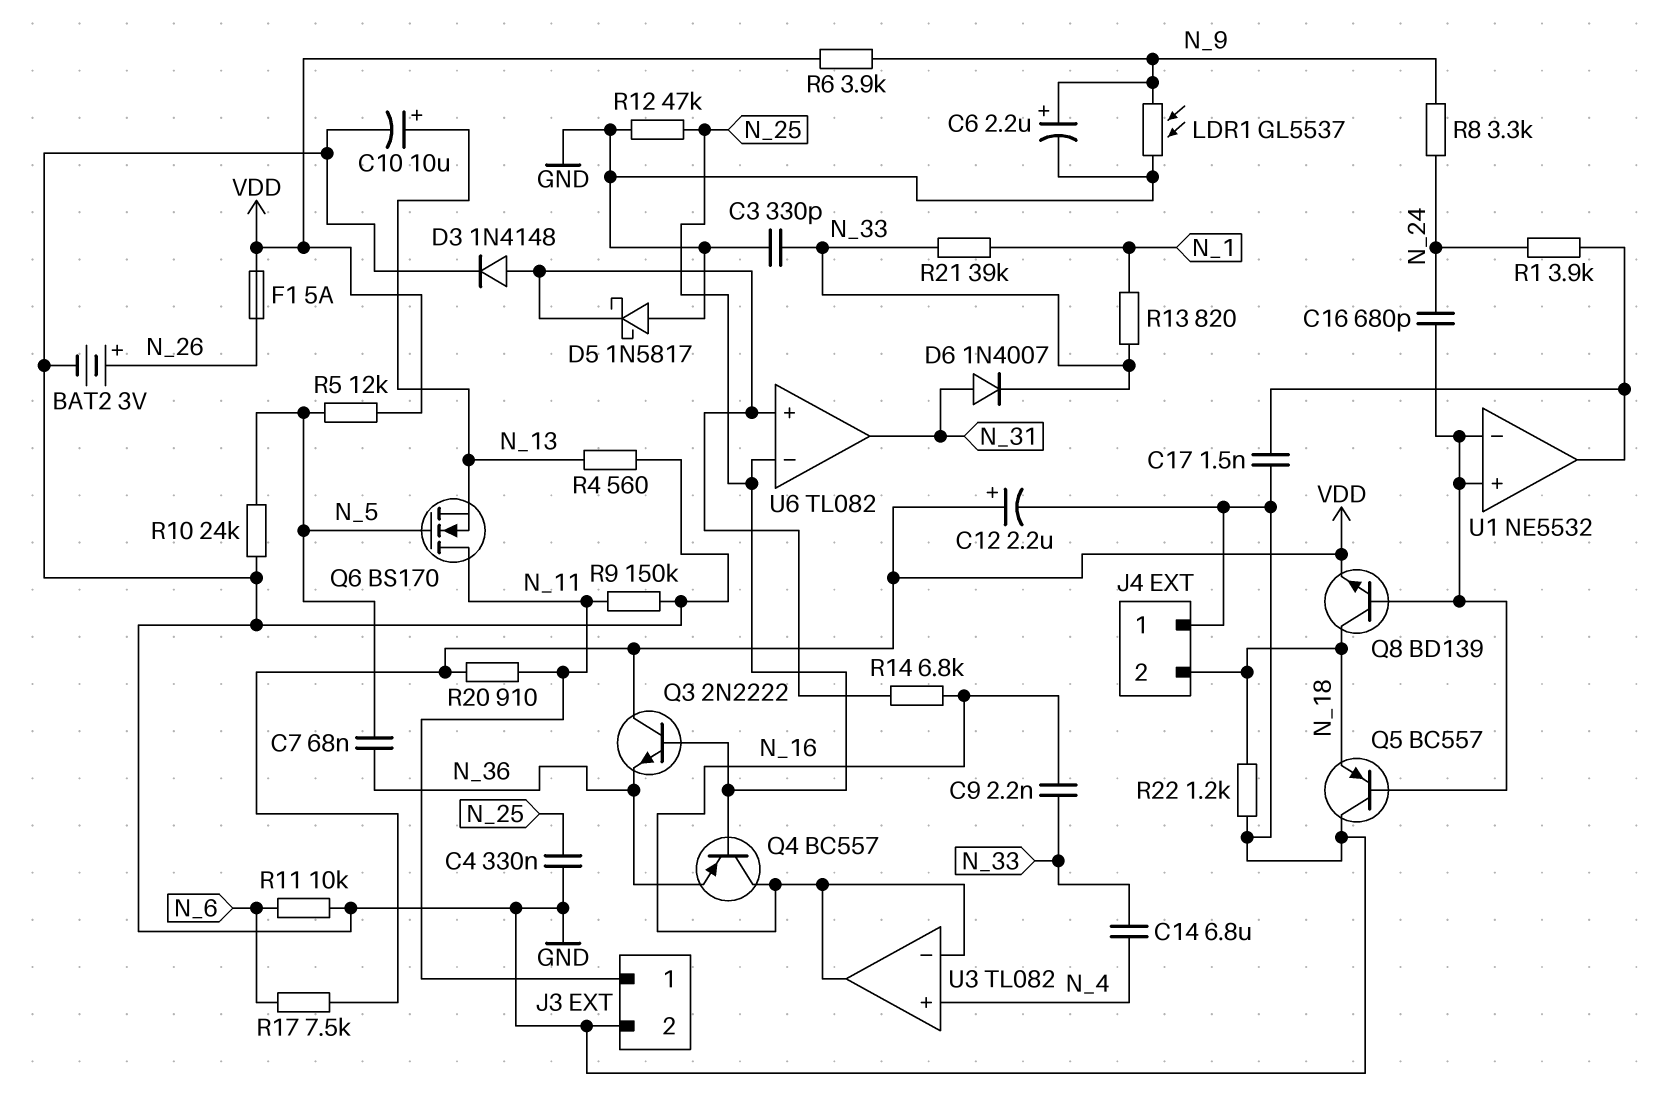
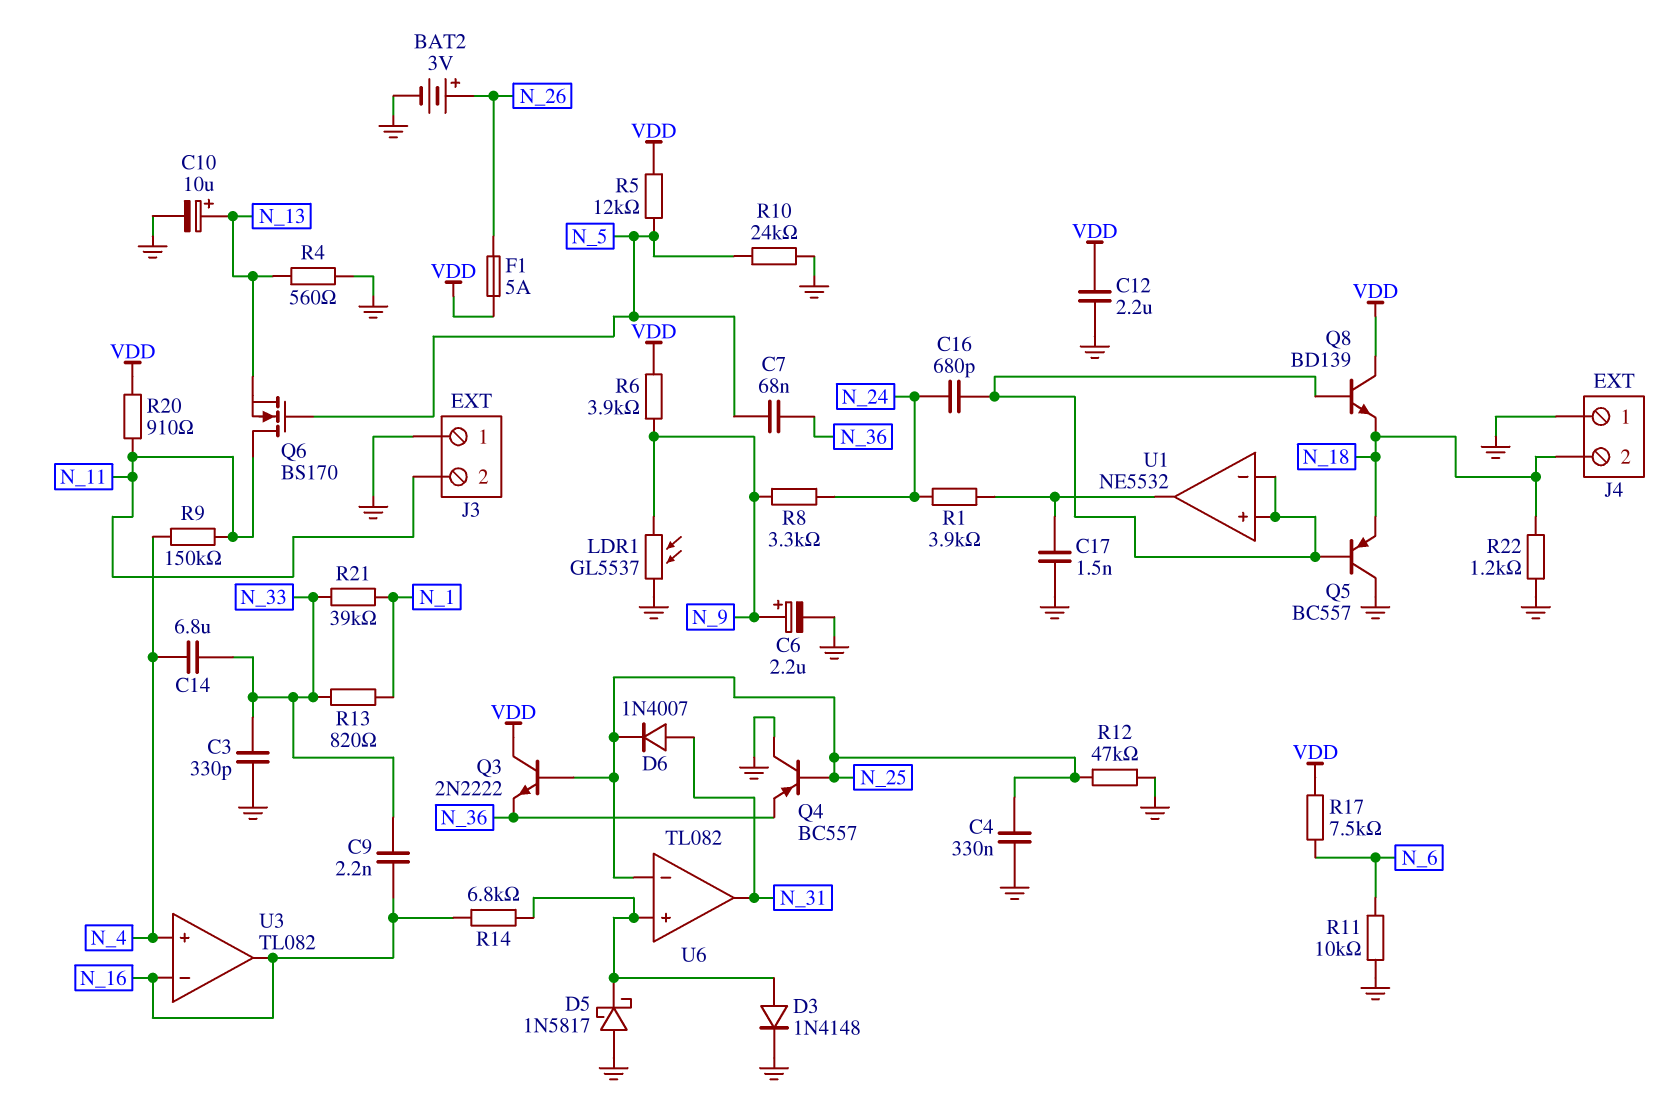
C12: 2.2uF (plus VDD, minus GND) -> 2.2uF (GND, VDD)
D6: diode 1N4007 (A N_31, K N_33) -> diode 1N4007 (A N_31, K N_25)
J3 pin 1: N_11 -> GND
J3 pin 2: GND -> N_11
Q4: PNP BC557 (B N_25, C N_16, E N_36) -> PNP BC557 (B N_25, C GND, E N_36)
Q8: NPN BD139 (B U1/in+, C N_18, E VDD) -> NPN BD139 (B U1/in+, C VDD, E N_18)
R9: 150k (GND, N_11) -> 150k (N_4, N_11)

